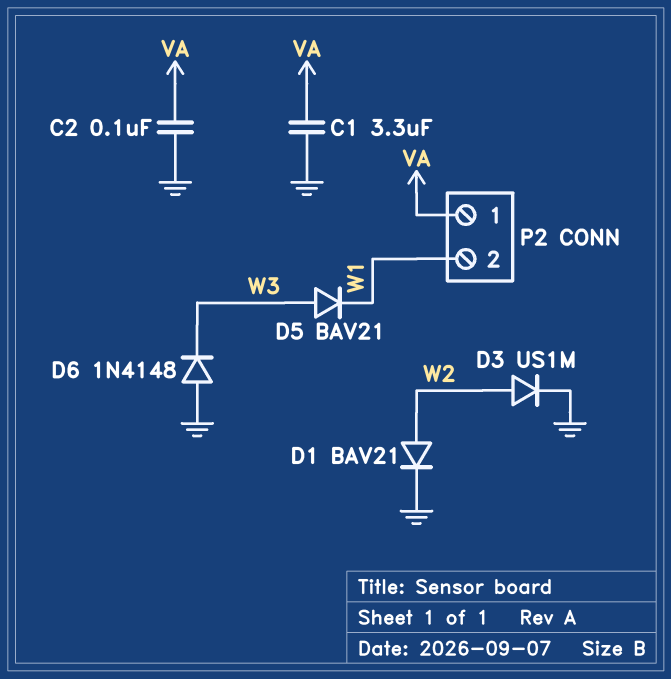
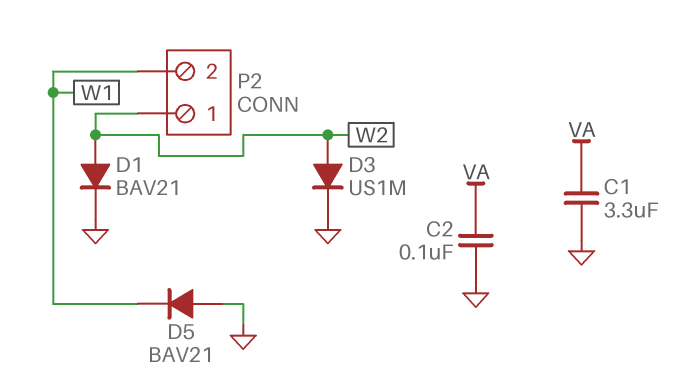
D5: diode BAV21 (A W3, K W1) -> diode BAV21 (A GND, K W1)
D6: diode 1N4148 (A GND, K W3) -> none
P2 pin 1: VA -> W2

